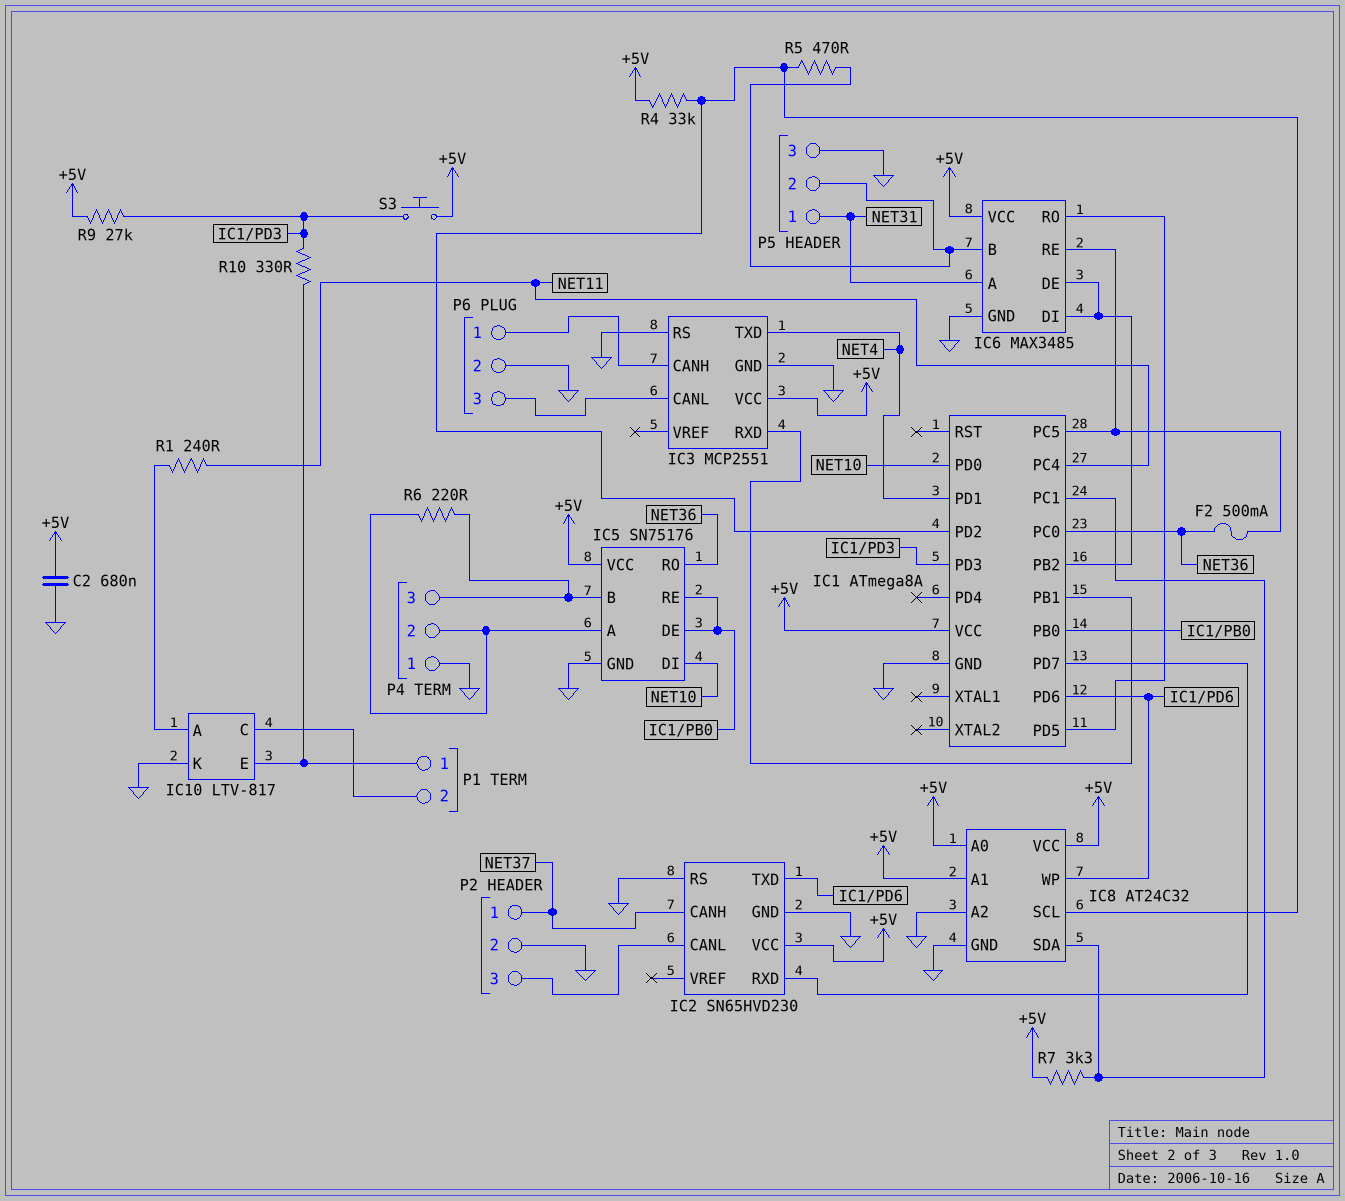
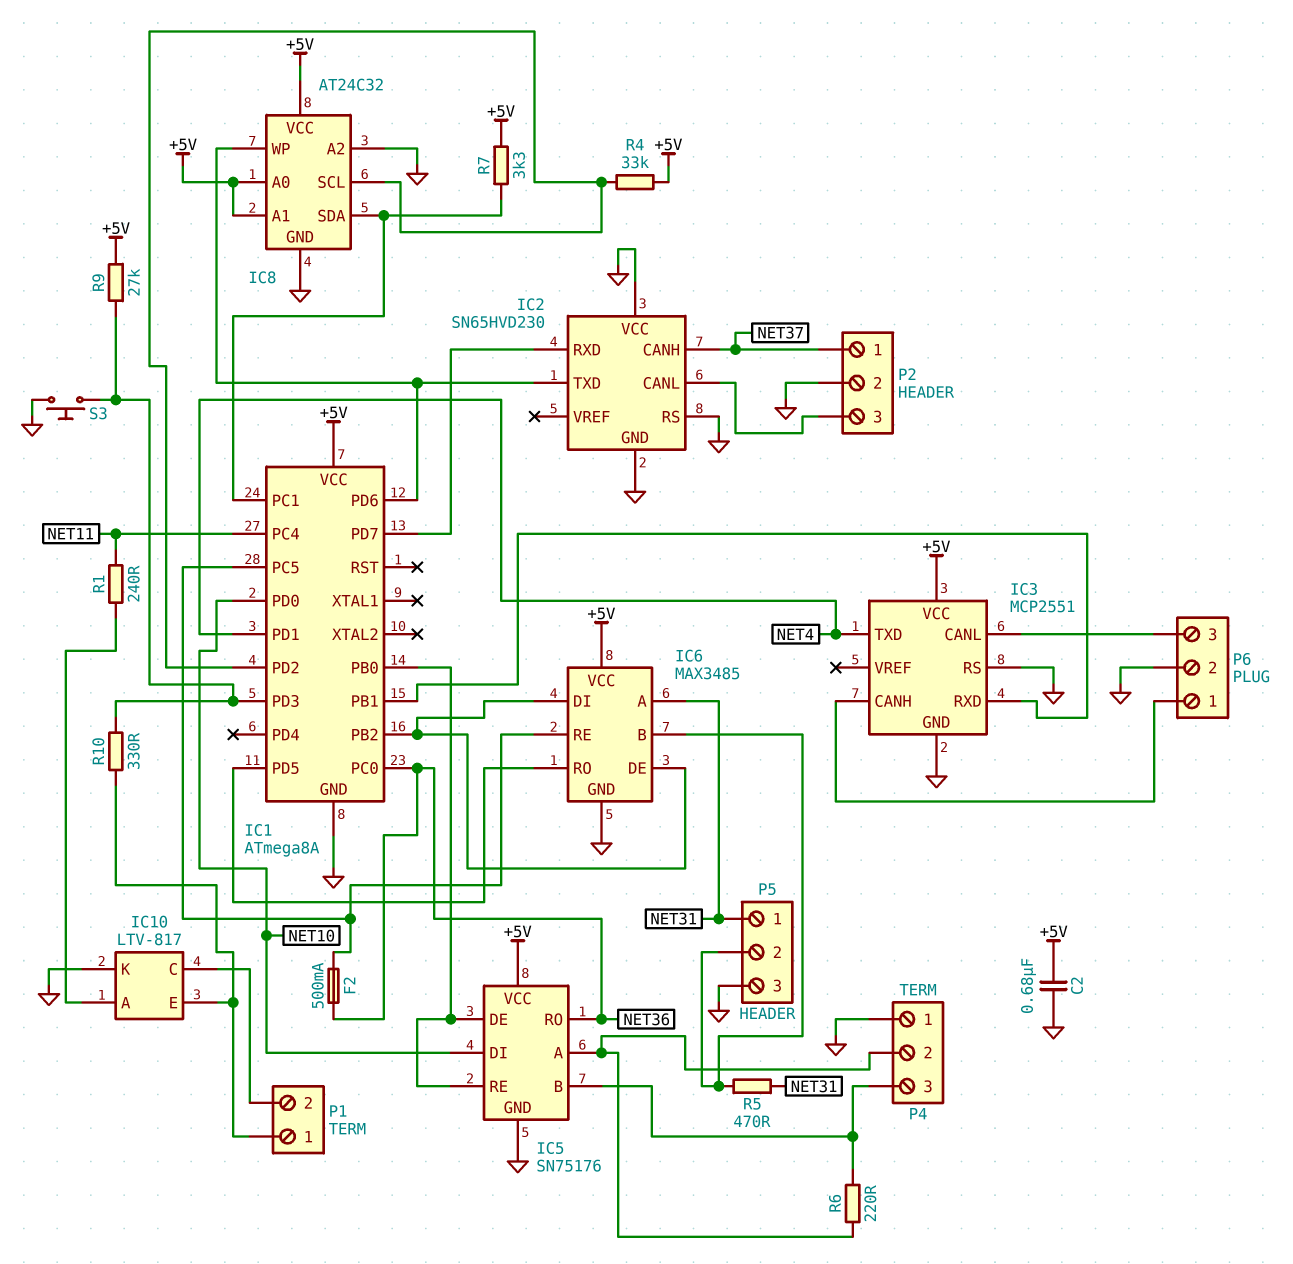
IC2 pin VCC: +5V -> GND
R5: 470 (IC1/PD2, IC6/B) -> 470 (IC6/B, NET31)
S3: button (+5V, IC1/PD3) -> button (GND, IC1/PD3)

